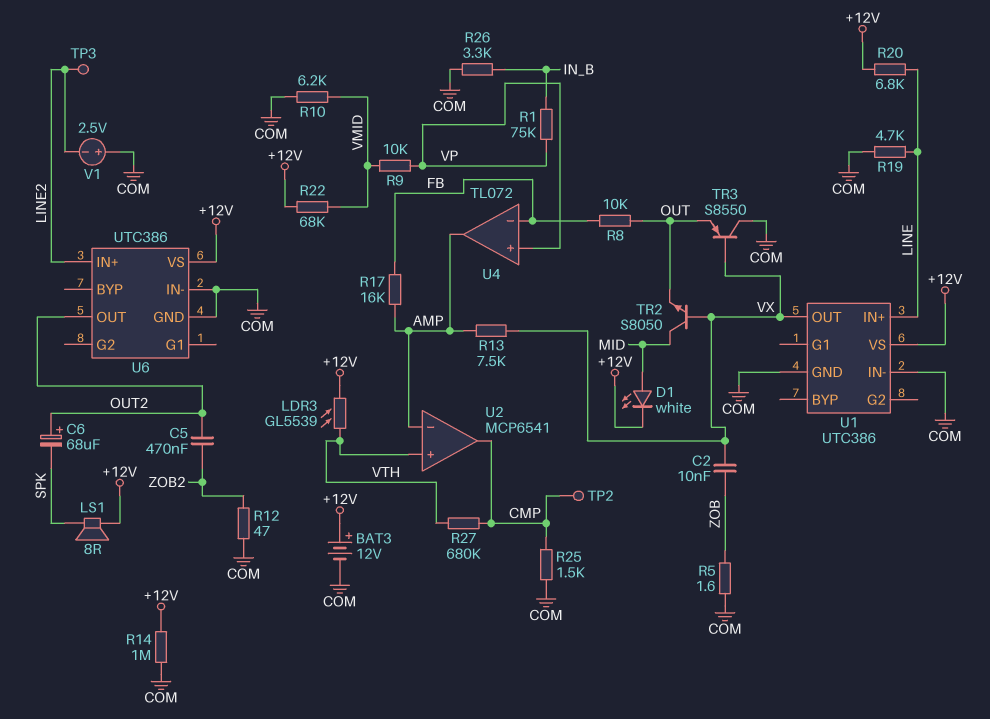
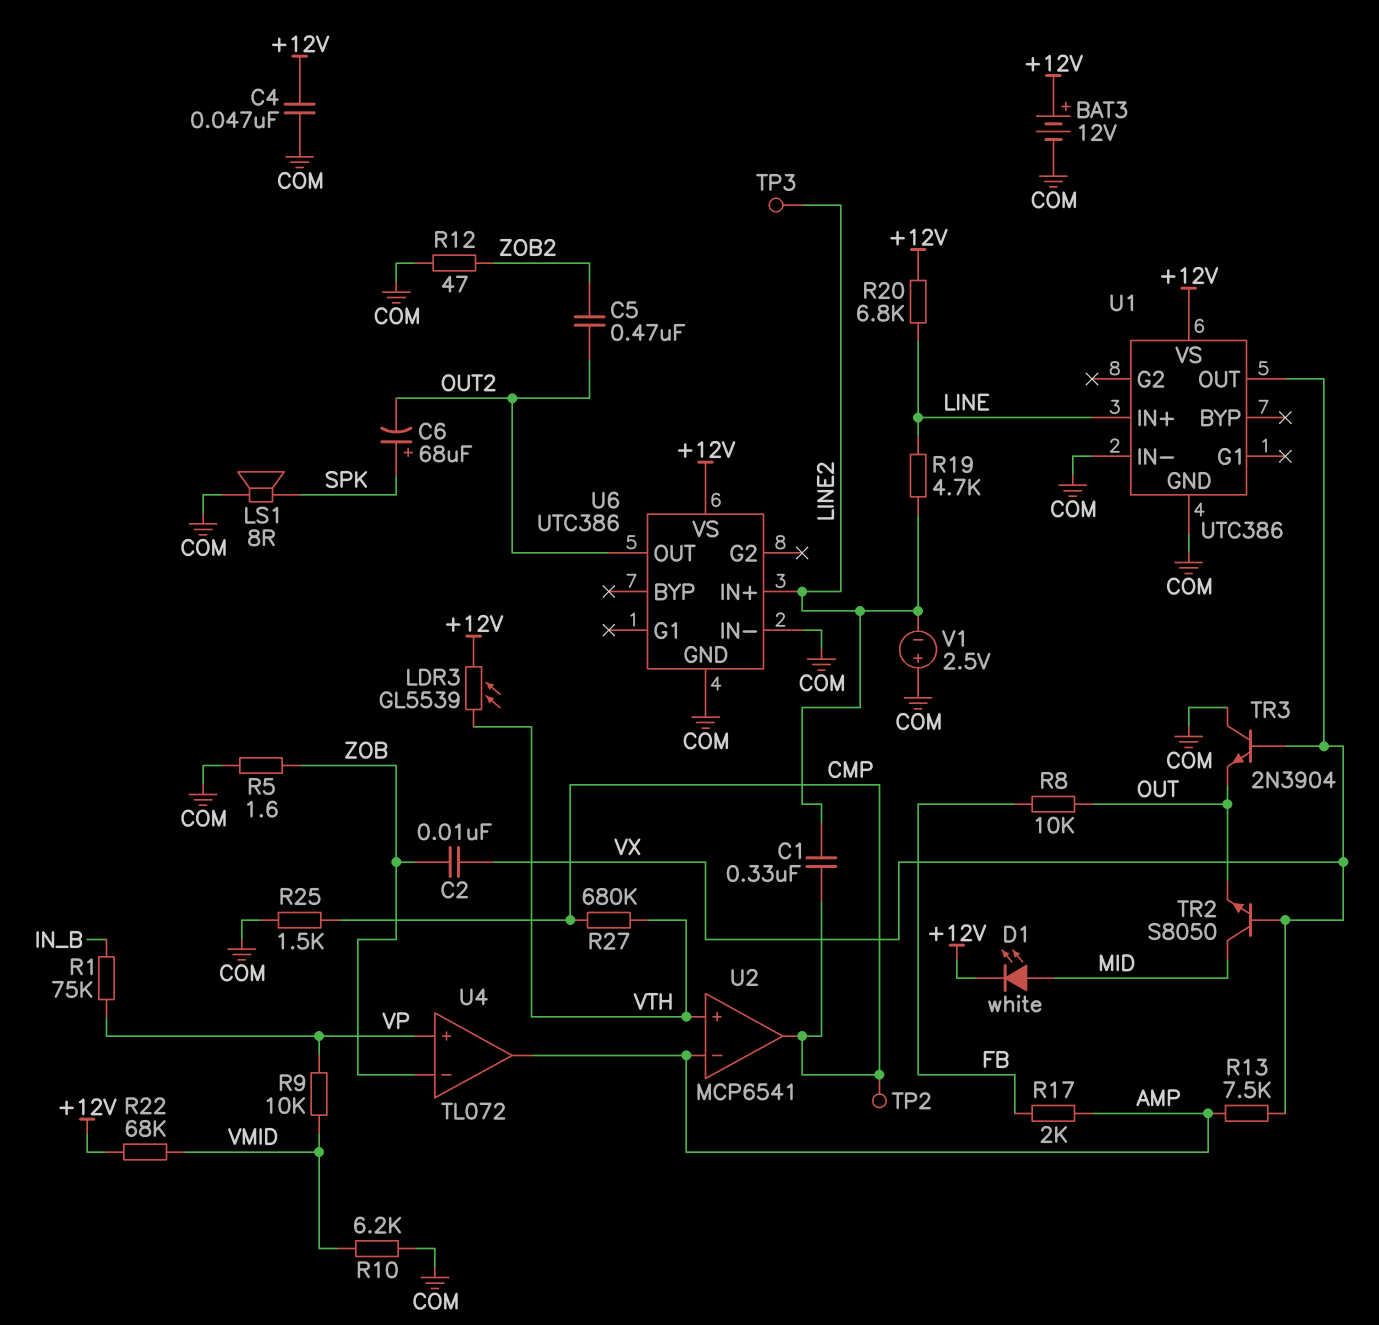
C1: none -> 330nF (CMP, LINE2)
C4: none -> 47nF (+12V, COM)
C6: 68uF (plus OUT2, minus SPK) -> 68uF (plus SPK, minus OUT2)
LS1: speaker 8R (+12V, SPK) -> speaker 8R (COM, SPK)
R14: 1M (+12V, COM) -> none
R17: 16k (AMP, FB) -> 2k (AMP, FB)
R19: 4.7k (COM, LINE) -> 4.7k (LINE, LINE2)
R26: 3.3k (COM, IN_B) -> none
TR3: PNP S8550 (B VX, C COM, E OUT) -> NPN 2N3904 (B VX, C COM, E OUT)
U4 pin in-: FB -> ZOB

